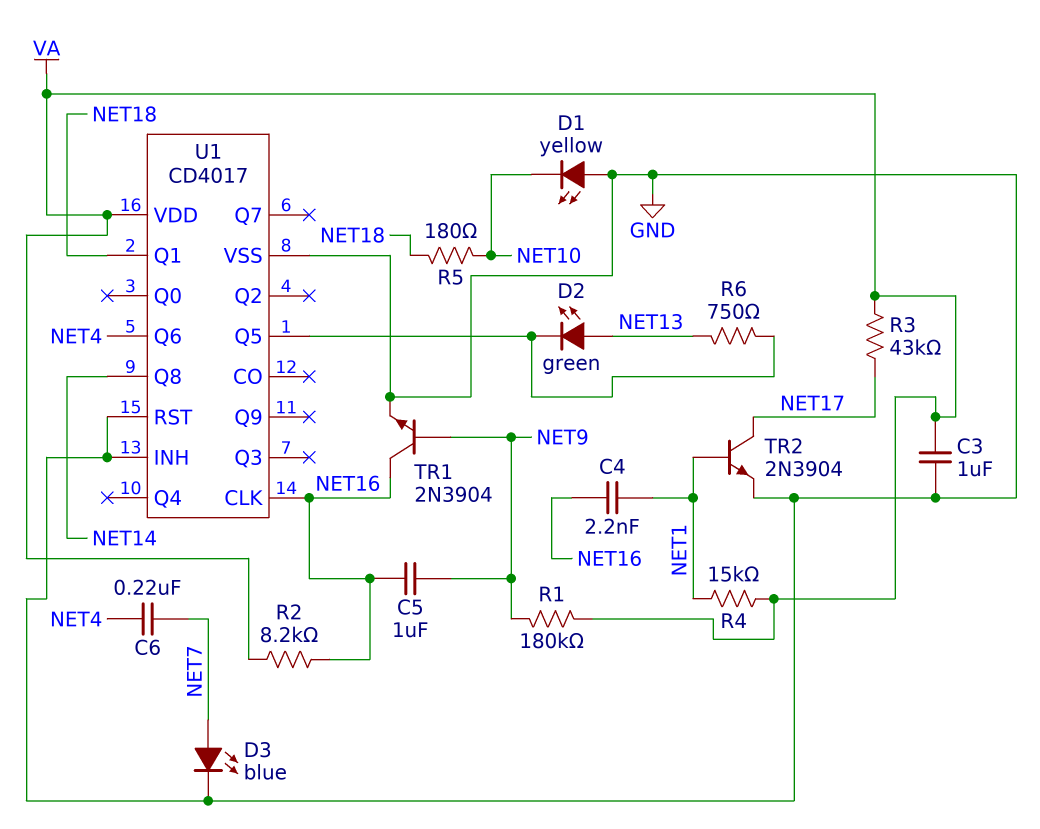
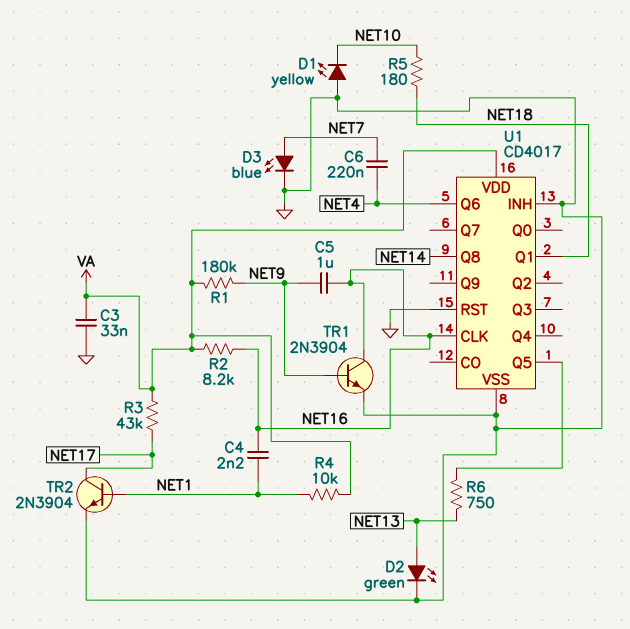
C3: 1uF (GND, VA) -> 33nF (GND, VA)
D2: LED green (A NET13, K U1/Q5) -> LED green (A NET13, K GND)
R4: 15k (NET1, VA) -> 10k (NET1, VA)

